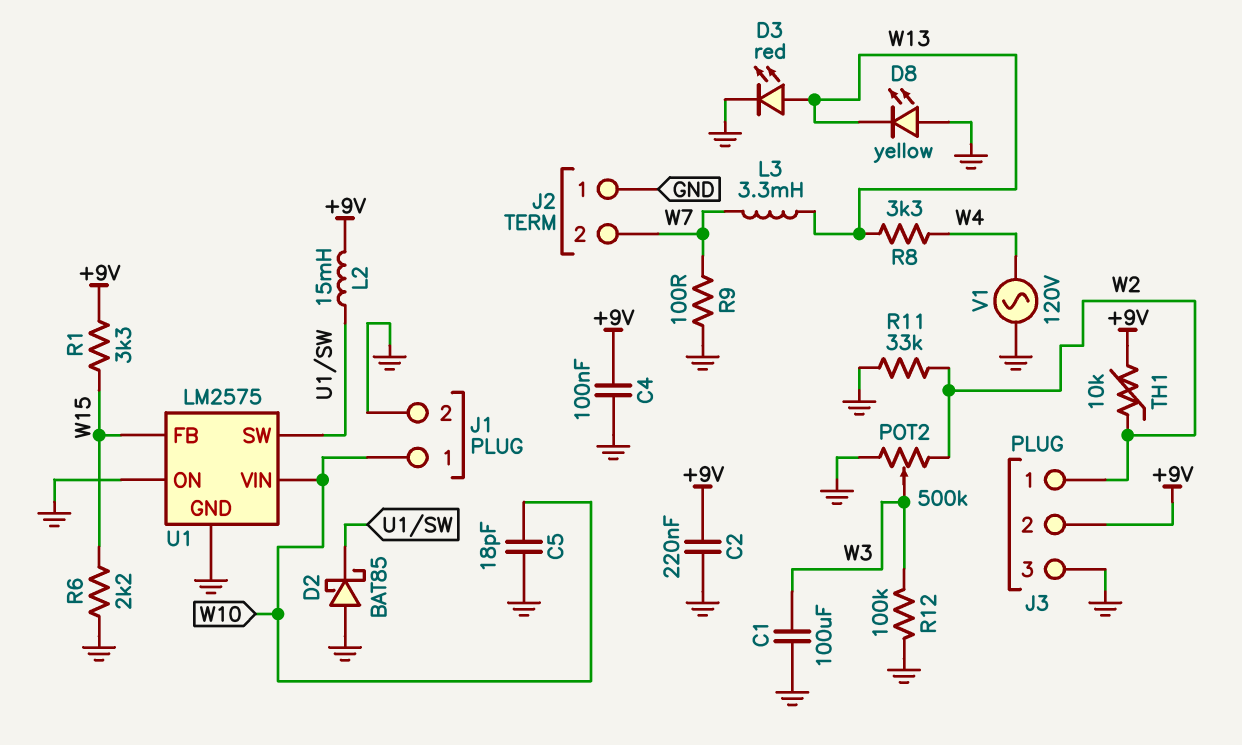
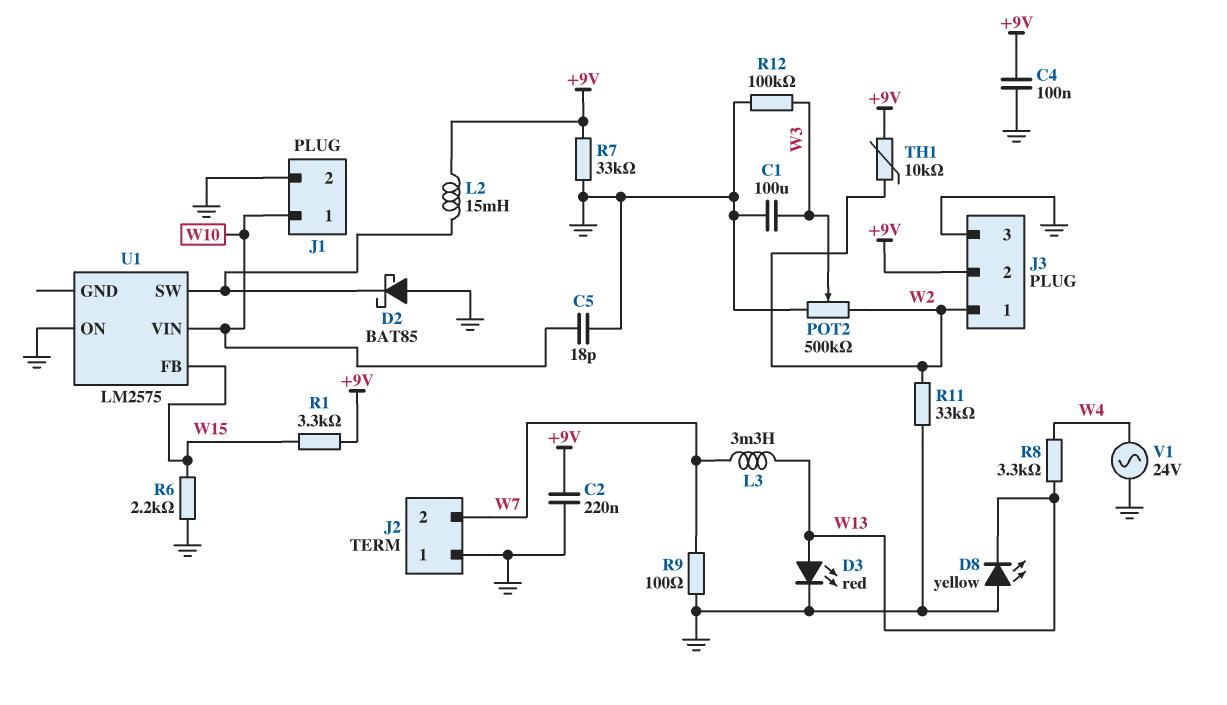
R7: none -> 33k (+9V, GND)
U1 pin GND: GND -> none
V1: AC 120V (GND, W4) -> AC 24V (GND, W4)

